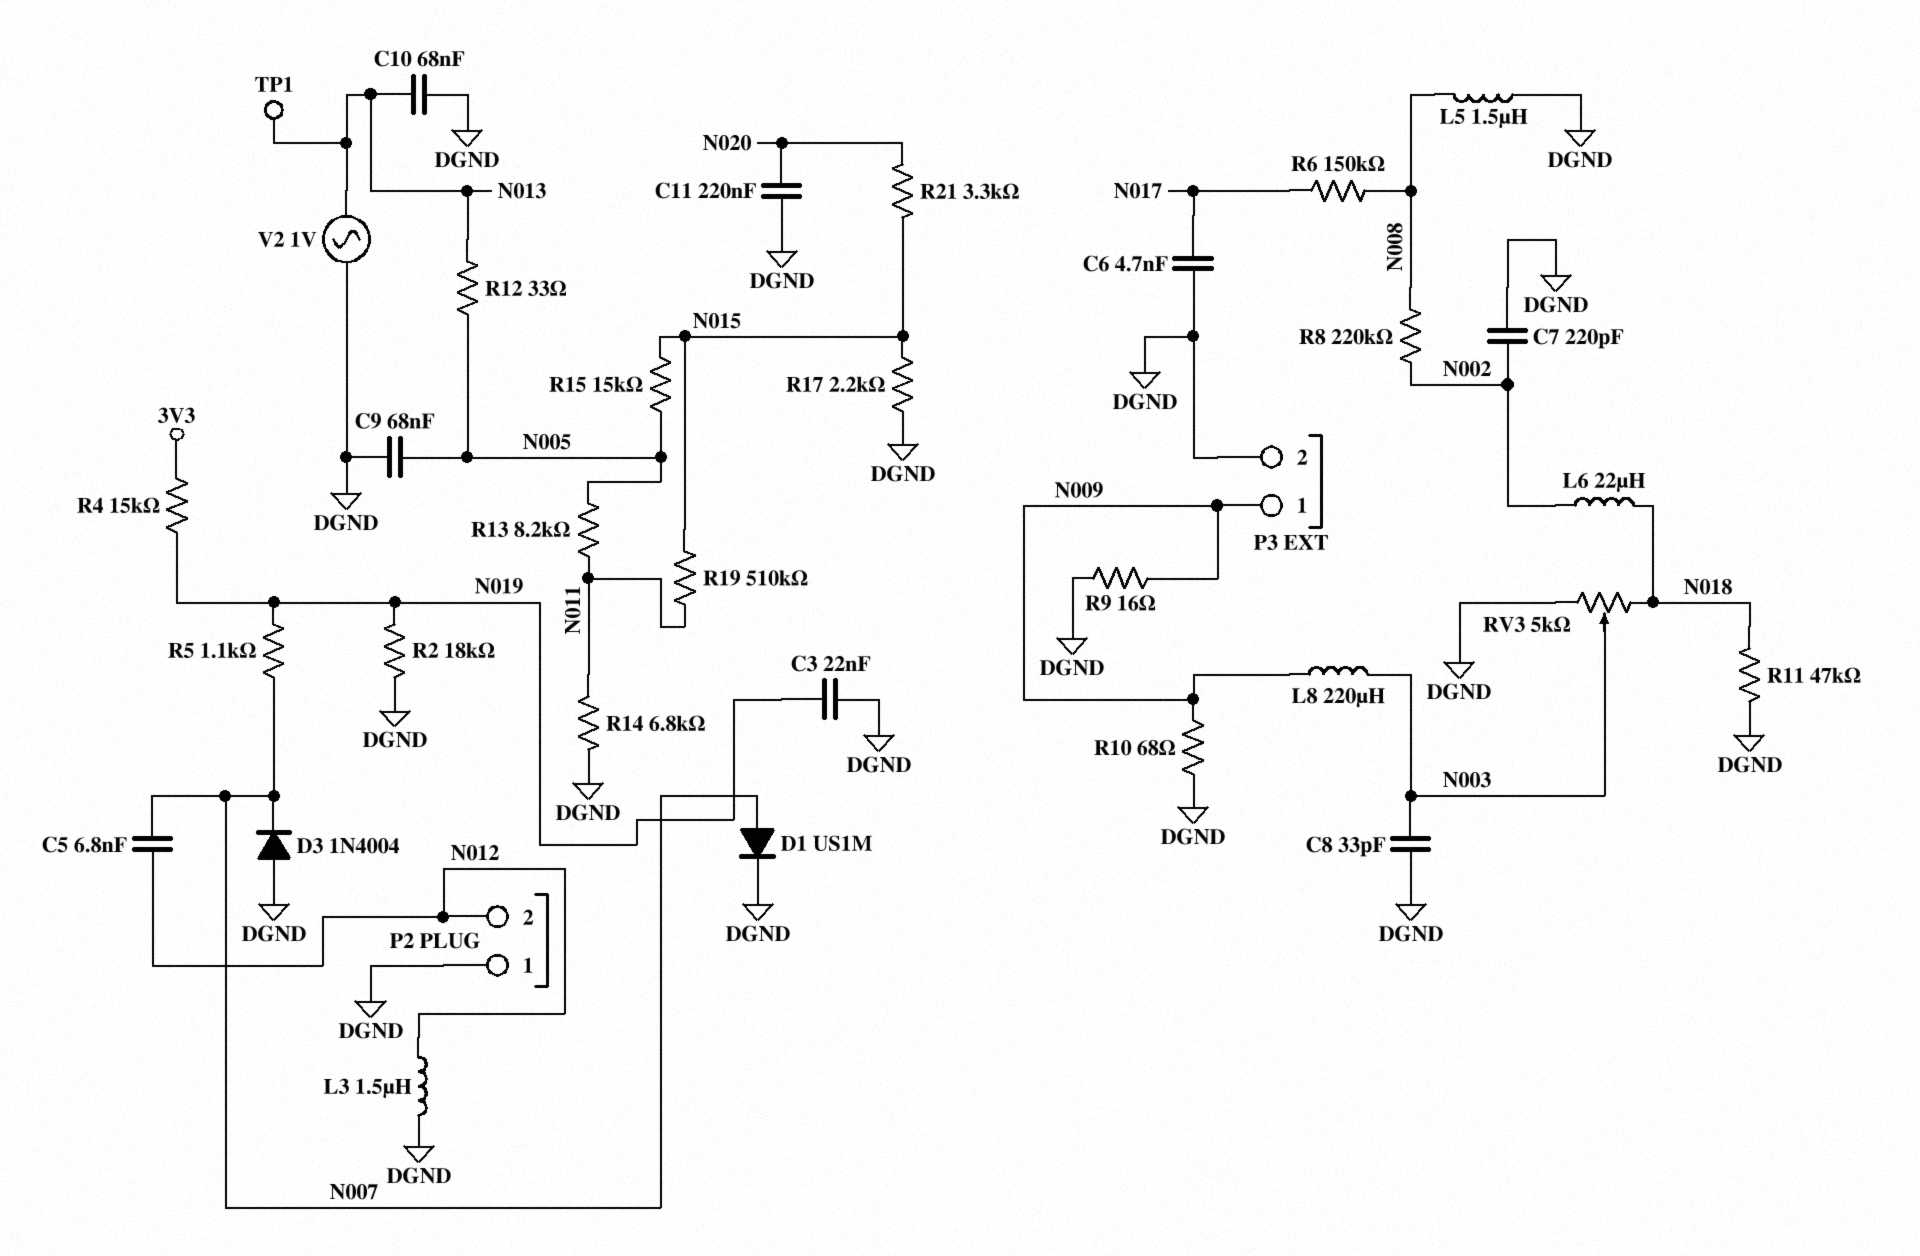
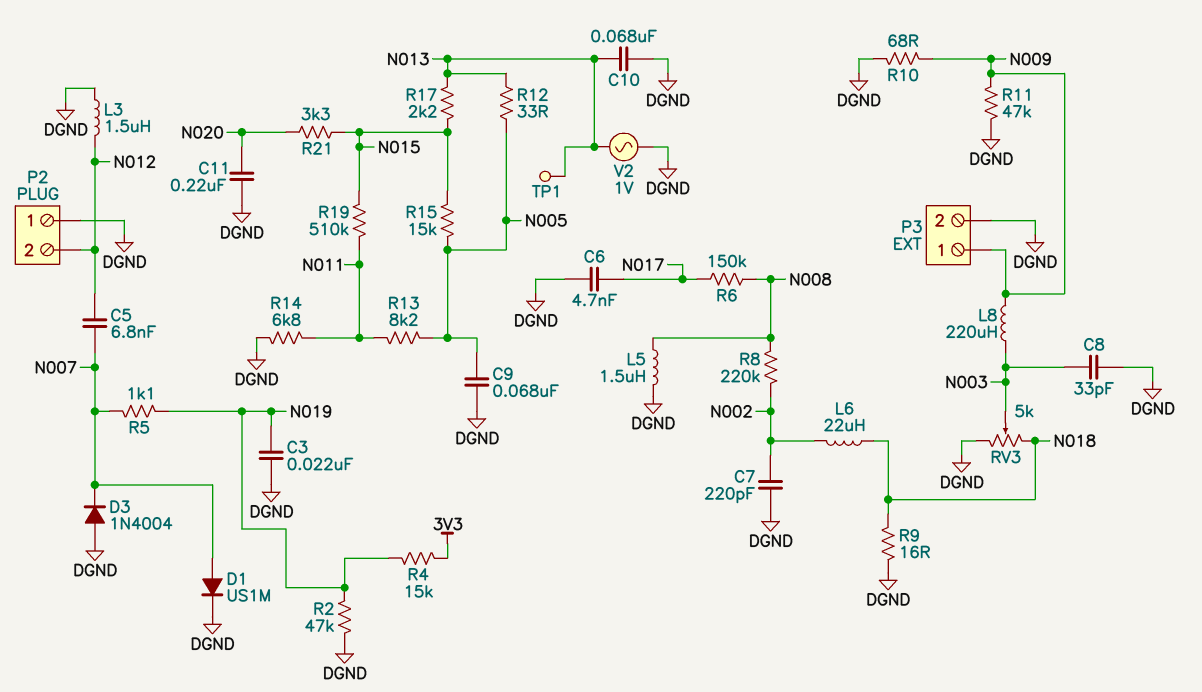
R2: 18k (DGND, N019) -> 47k (DGND, N019)
R9: 16 (DGND, N009) -> 16 (DGND, N018)
R11: 47k (DGND, N018) -> 47k (DGND, N009)
R17: 2.2k (DGND, N015) -> 2.2k (N013, N015)

